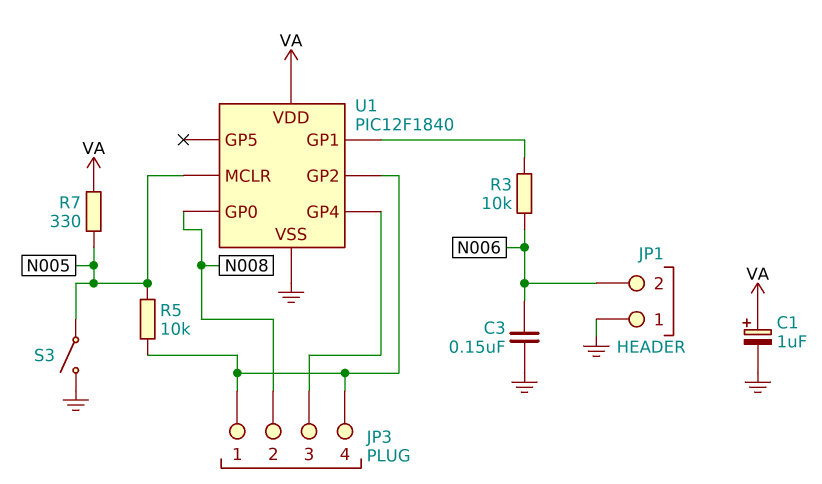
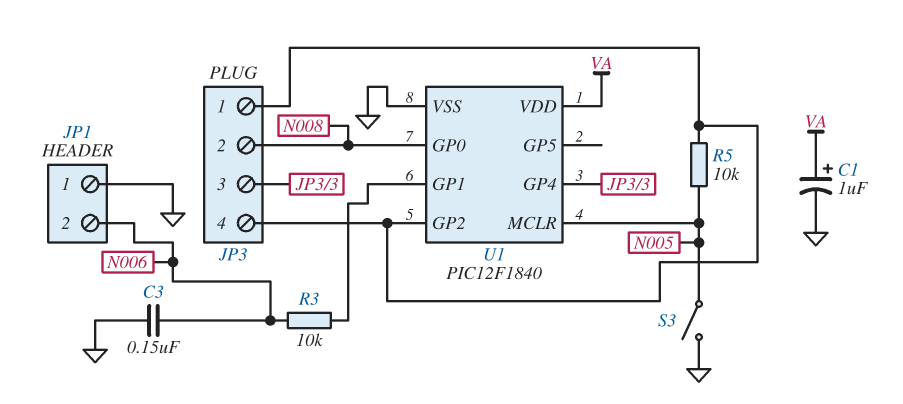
R7: 330 (N005, VA) -> none

